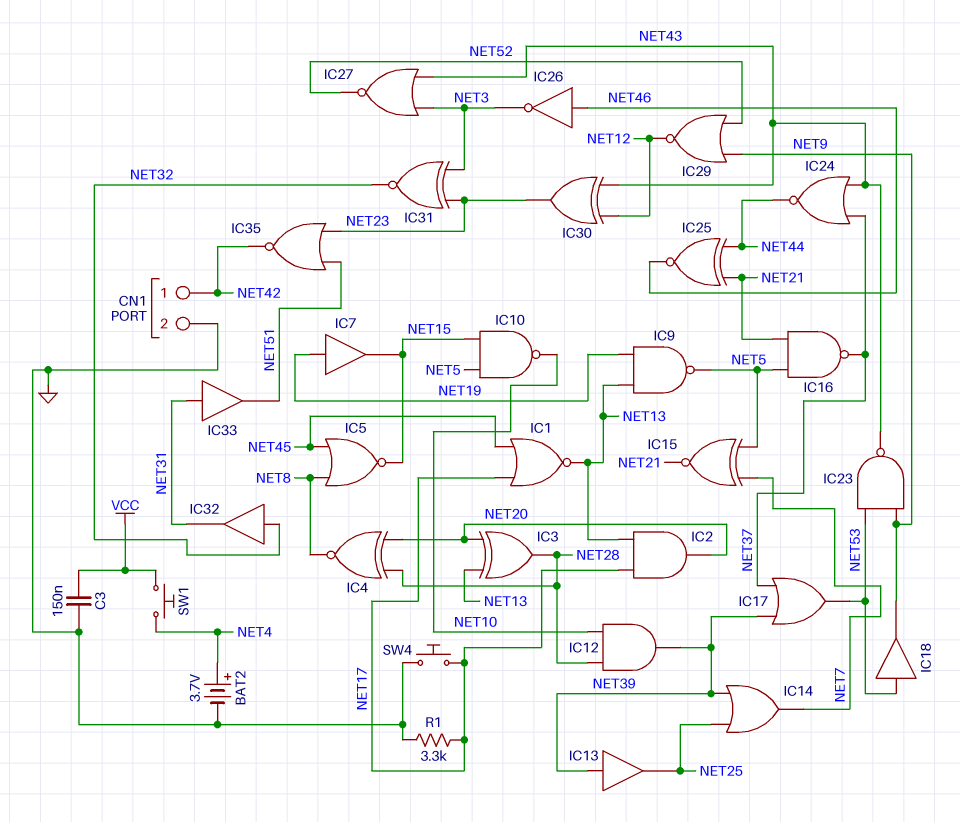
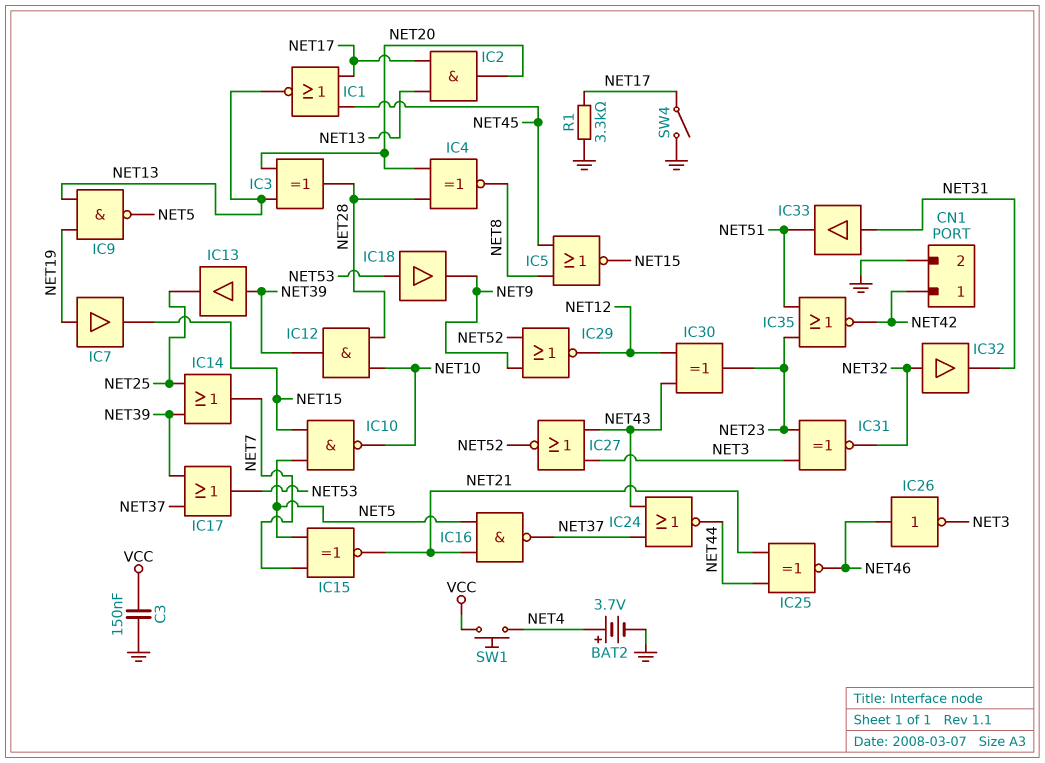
IC23: NAND (in NET9, in NET53, out NET43) -> none
SW4: button (GND, NET17) -> switch (GND, NET17)

